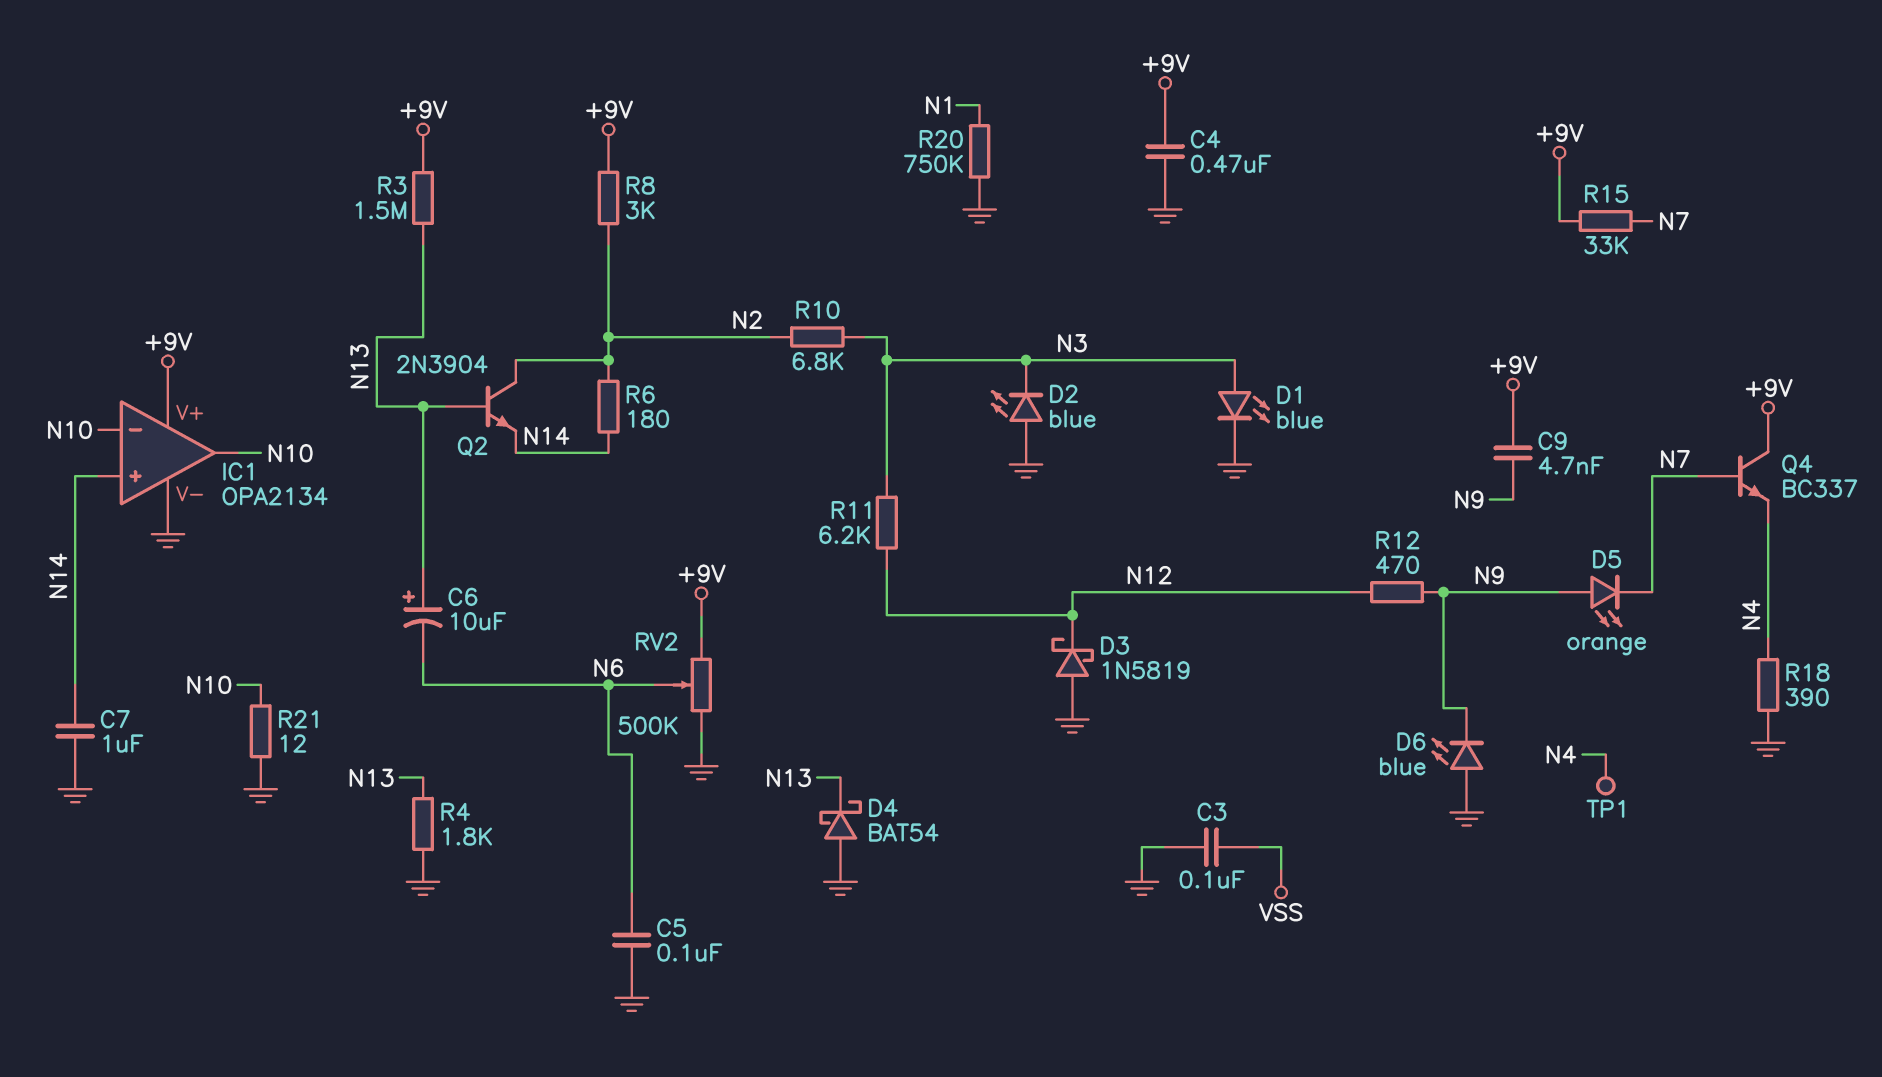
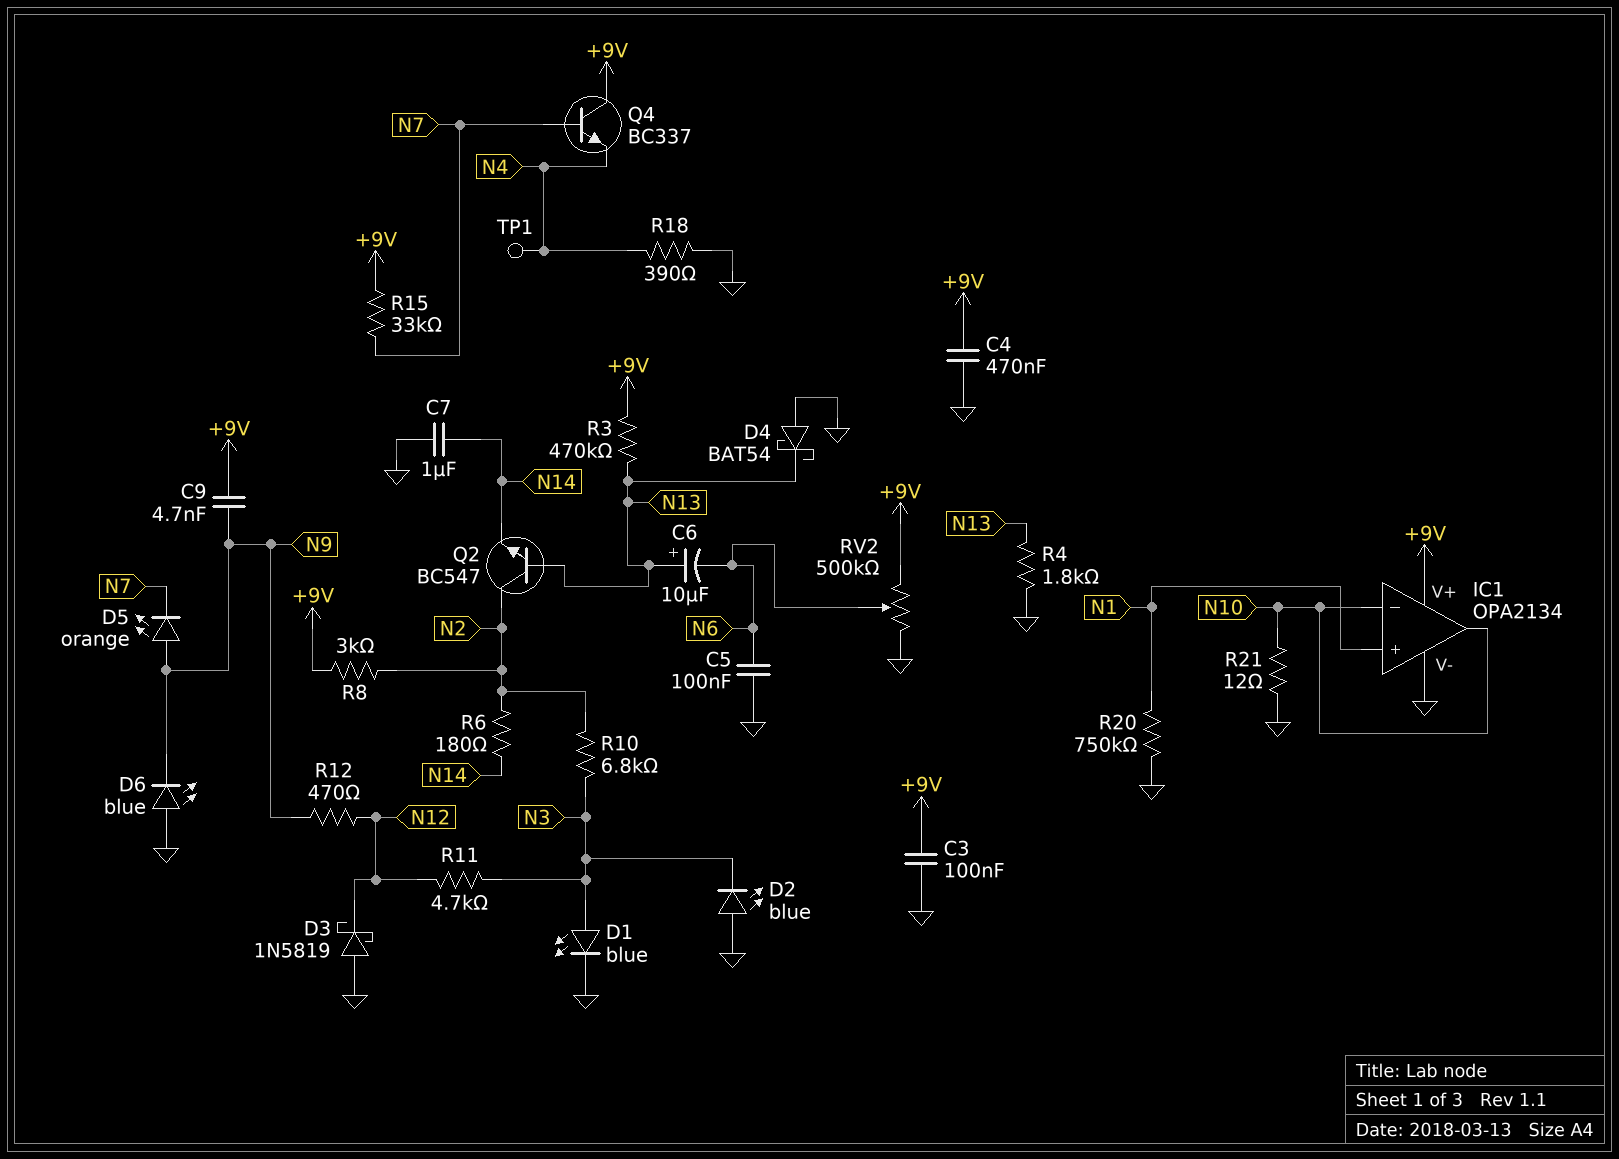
C3: 100nF (GND, VSS) -> 100nF (+9V, GND)
IC1 pin in+: N14 -> N1
Q2: NPN 2N3904 (B N13, C N2, E N14) -> NPN BC547 (B N13, C N2, E N14)
R3: 1.5M (+9V, N13) -> 470k (+9V, N13)
R11: 6.2k (N3, N12) -> 4.7k (N3, N12)

